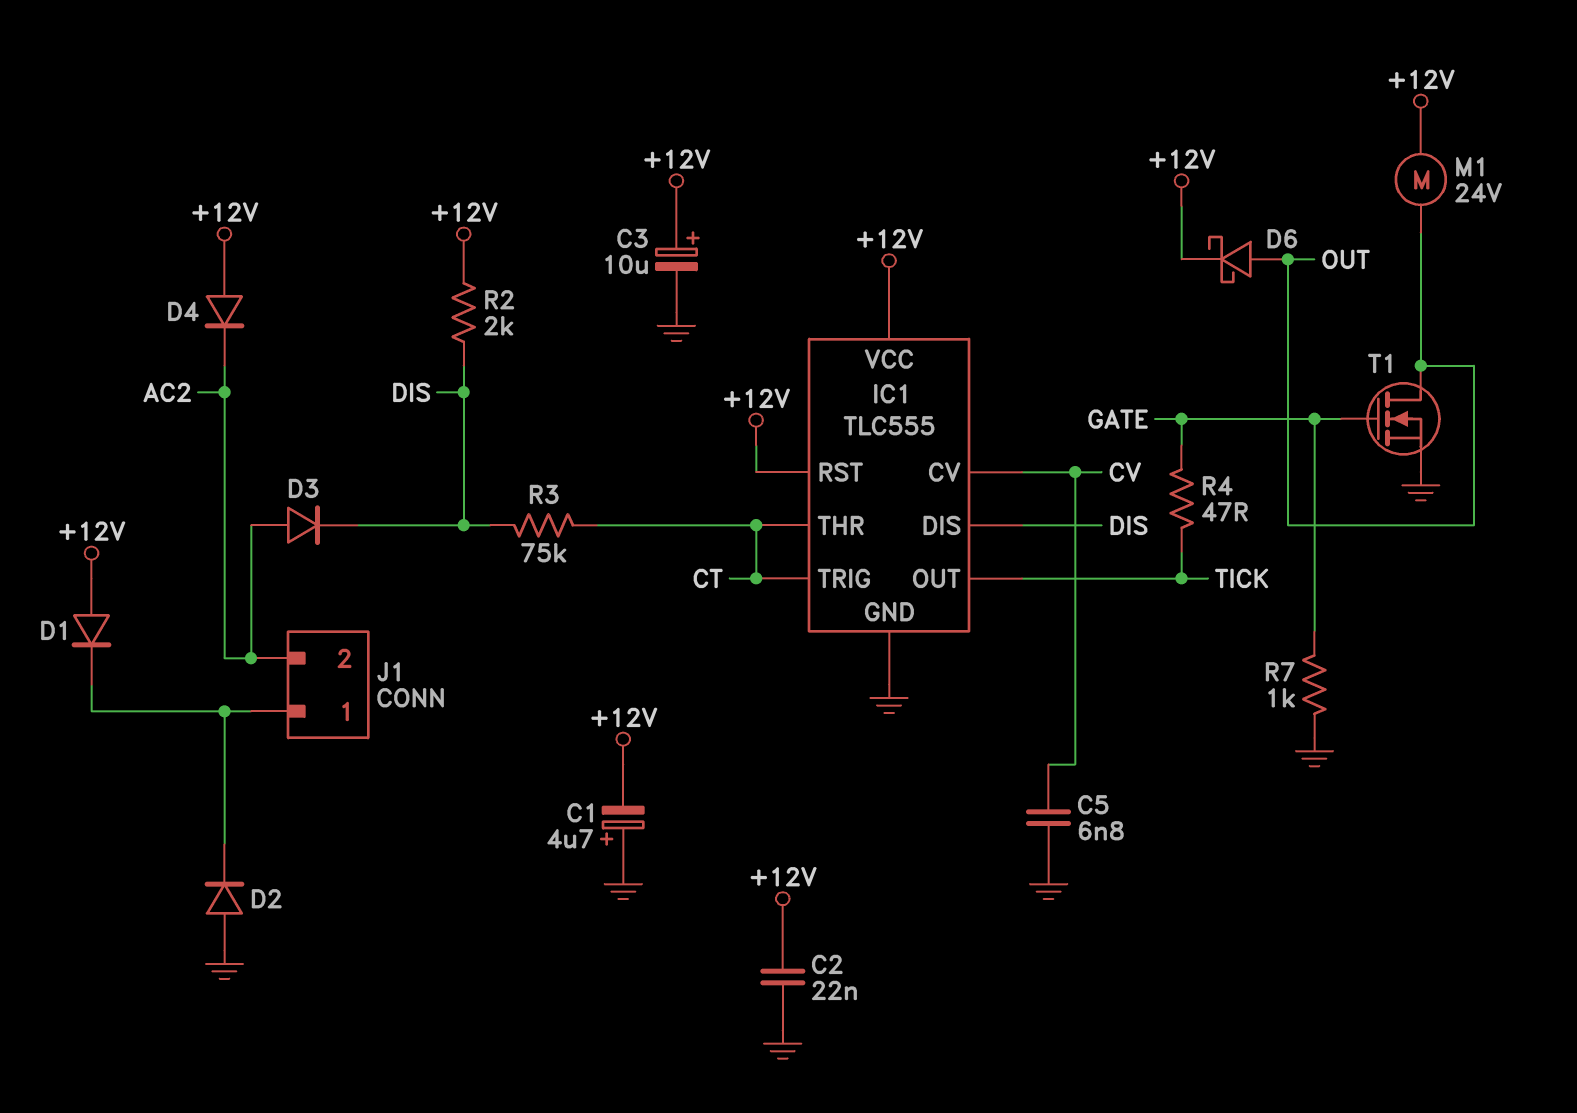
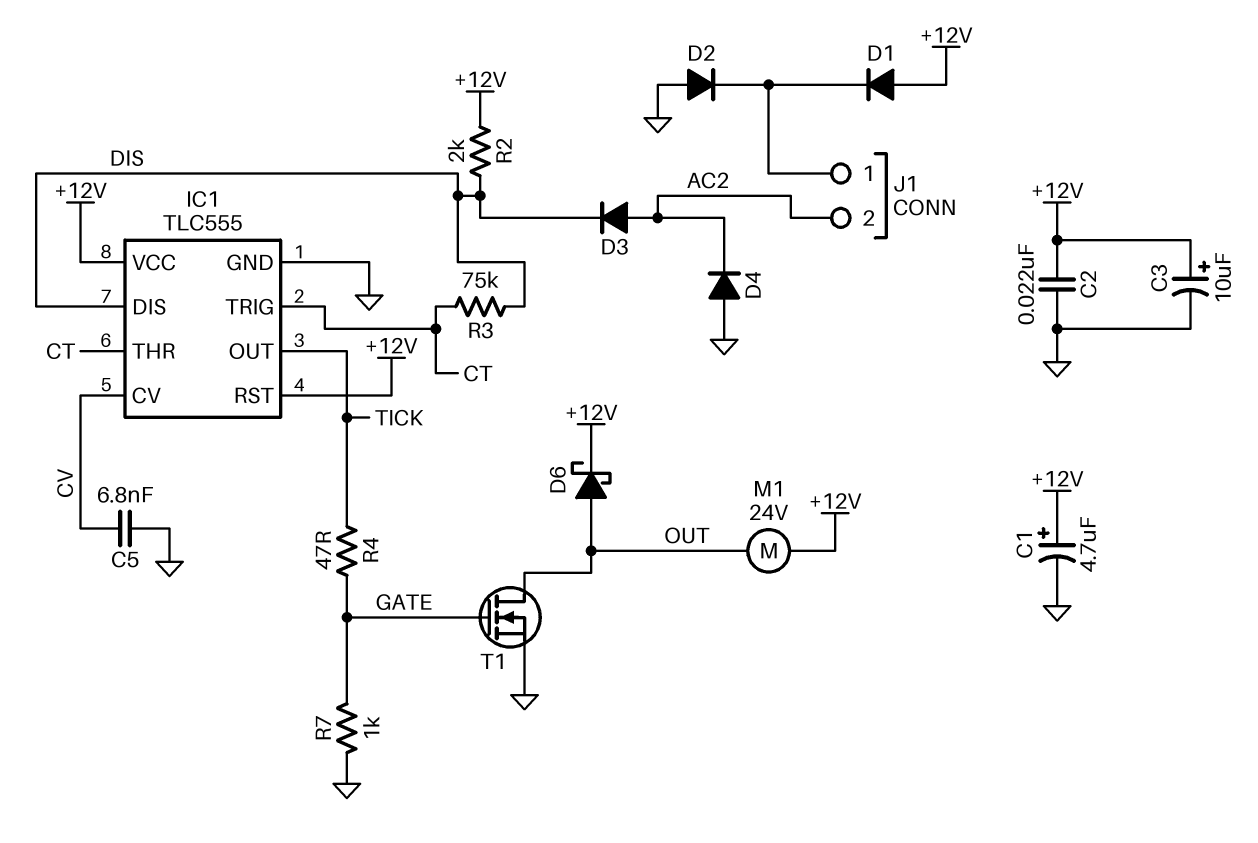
C1: 4.7uF (plus GND, minus +12V) -> 4.7uF (plus +12V, minus GND)
D4: diode (A +12V, K AC2) -> diode (A GND, K AC2)

